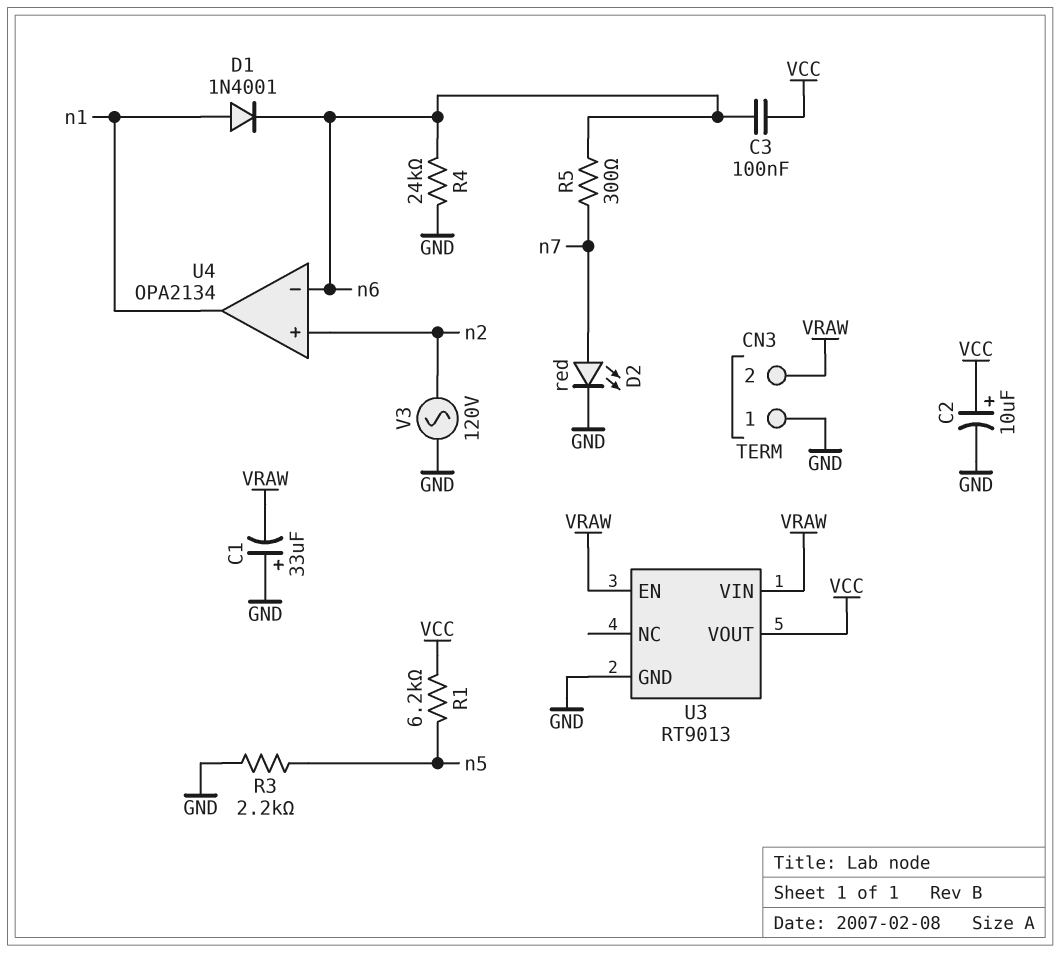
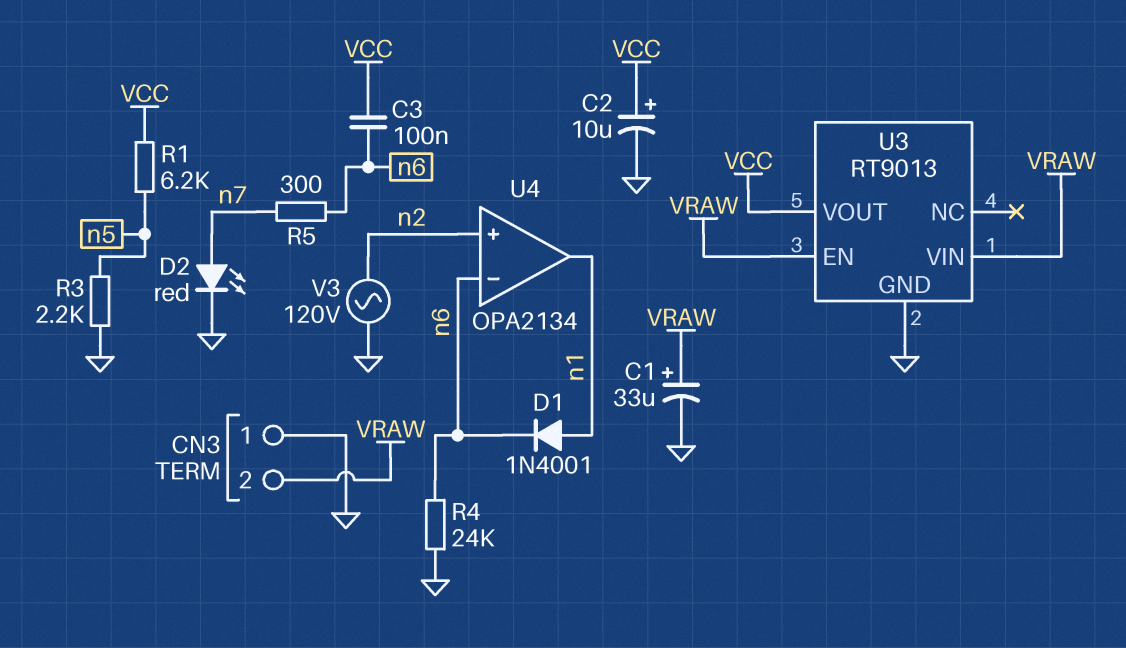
C1: 33uF (plus GND, minus VRAW) -> 33uF (plus VRAW, minus GND)

